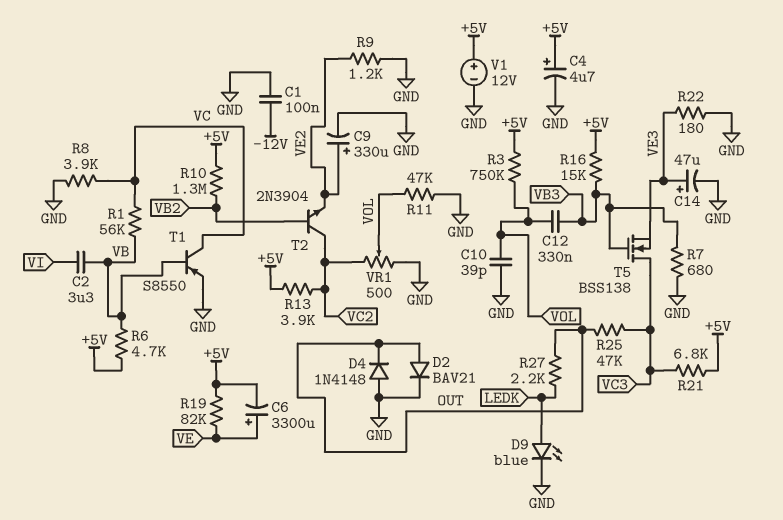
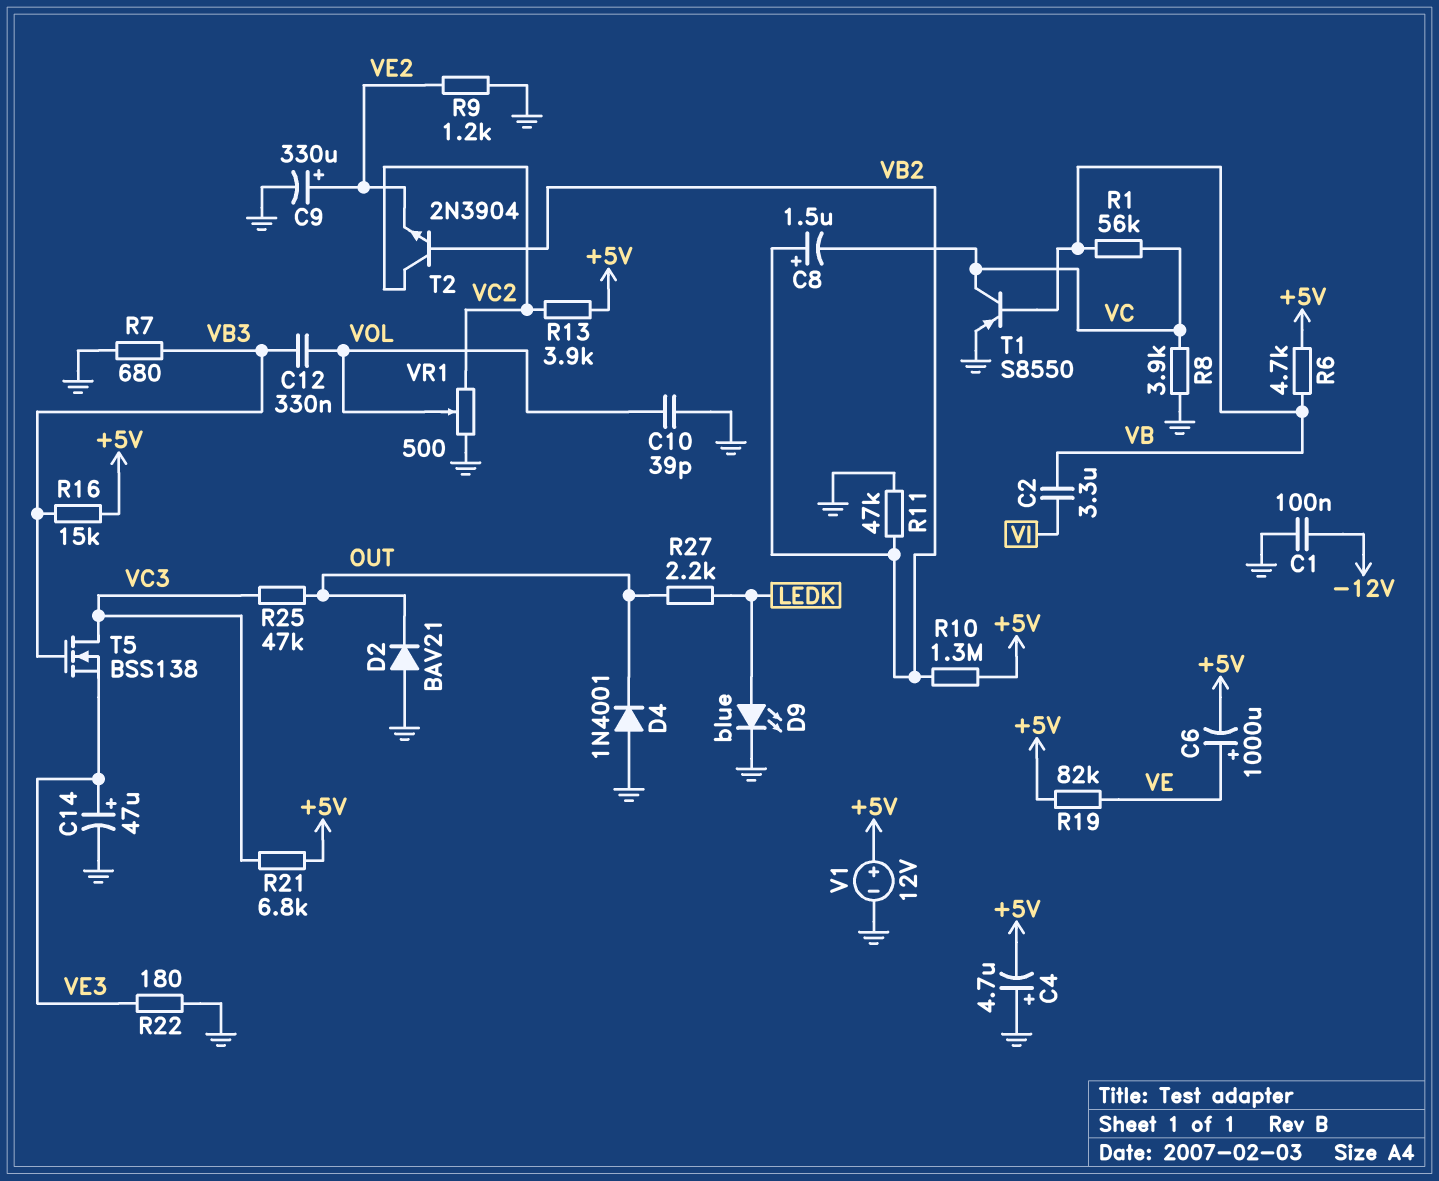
C4: 4.7uF (plus +5V, minus GND) -> 4.7uF (plus GND, minus +5V)
C6: 3300uF (plus VE, minus +5V) -> 1000uF (plus VE, minus +5V)
C8: none -> 1.5uF (plus VB2, minus VC)
D2: diode BAV21 (A OUT, K GND) -> diode BAV21 (A GND, K OUT)
D4: diode 1N4148 (A GND, K OUT) -> diode 1N4001 (A GND, K OUT)
R3: 750k (+5V, VOL) -> none
R11: 47k (GND, VOL) -> 47k (GND, VB2)

